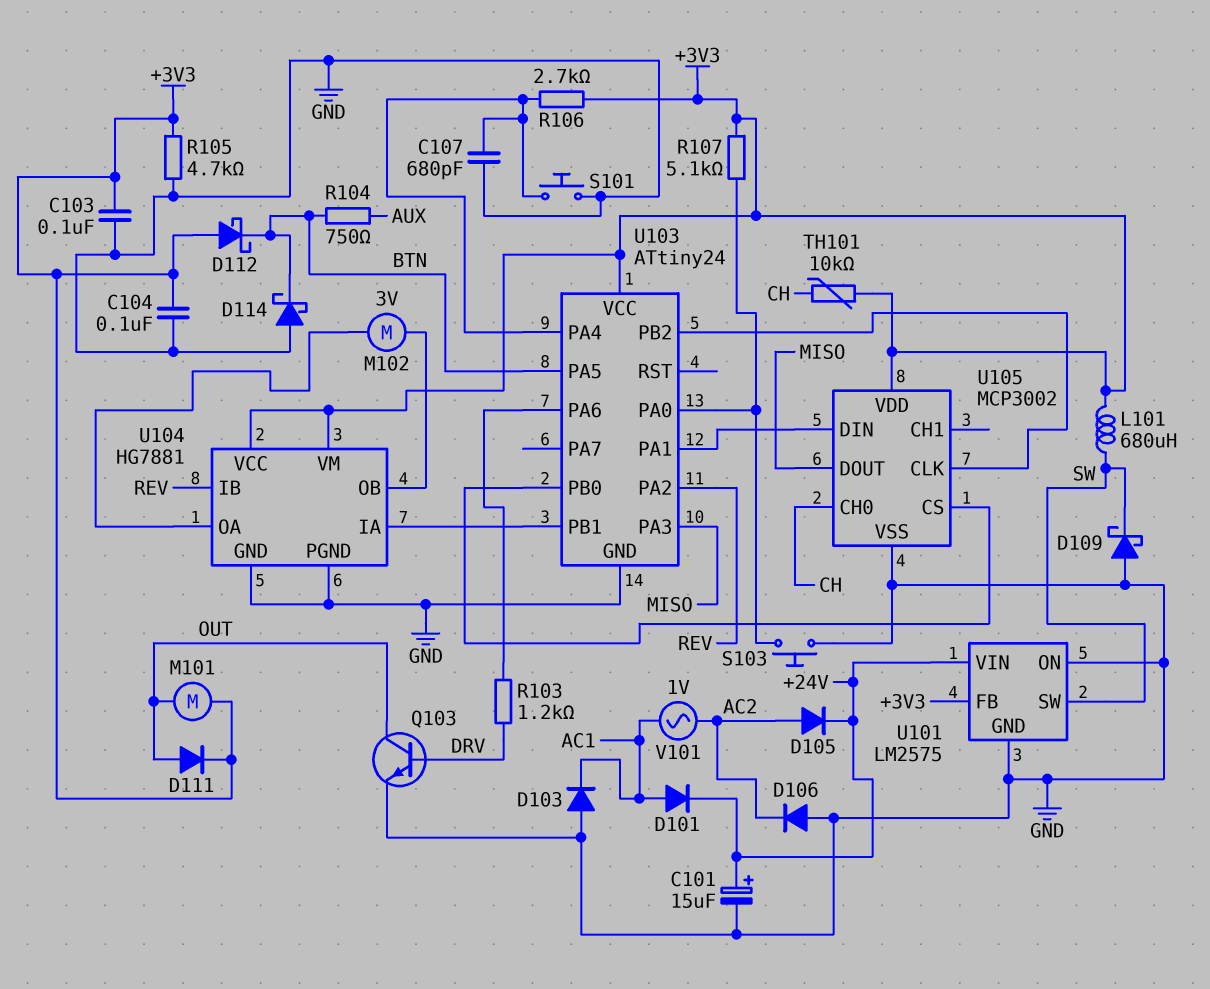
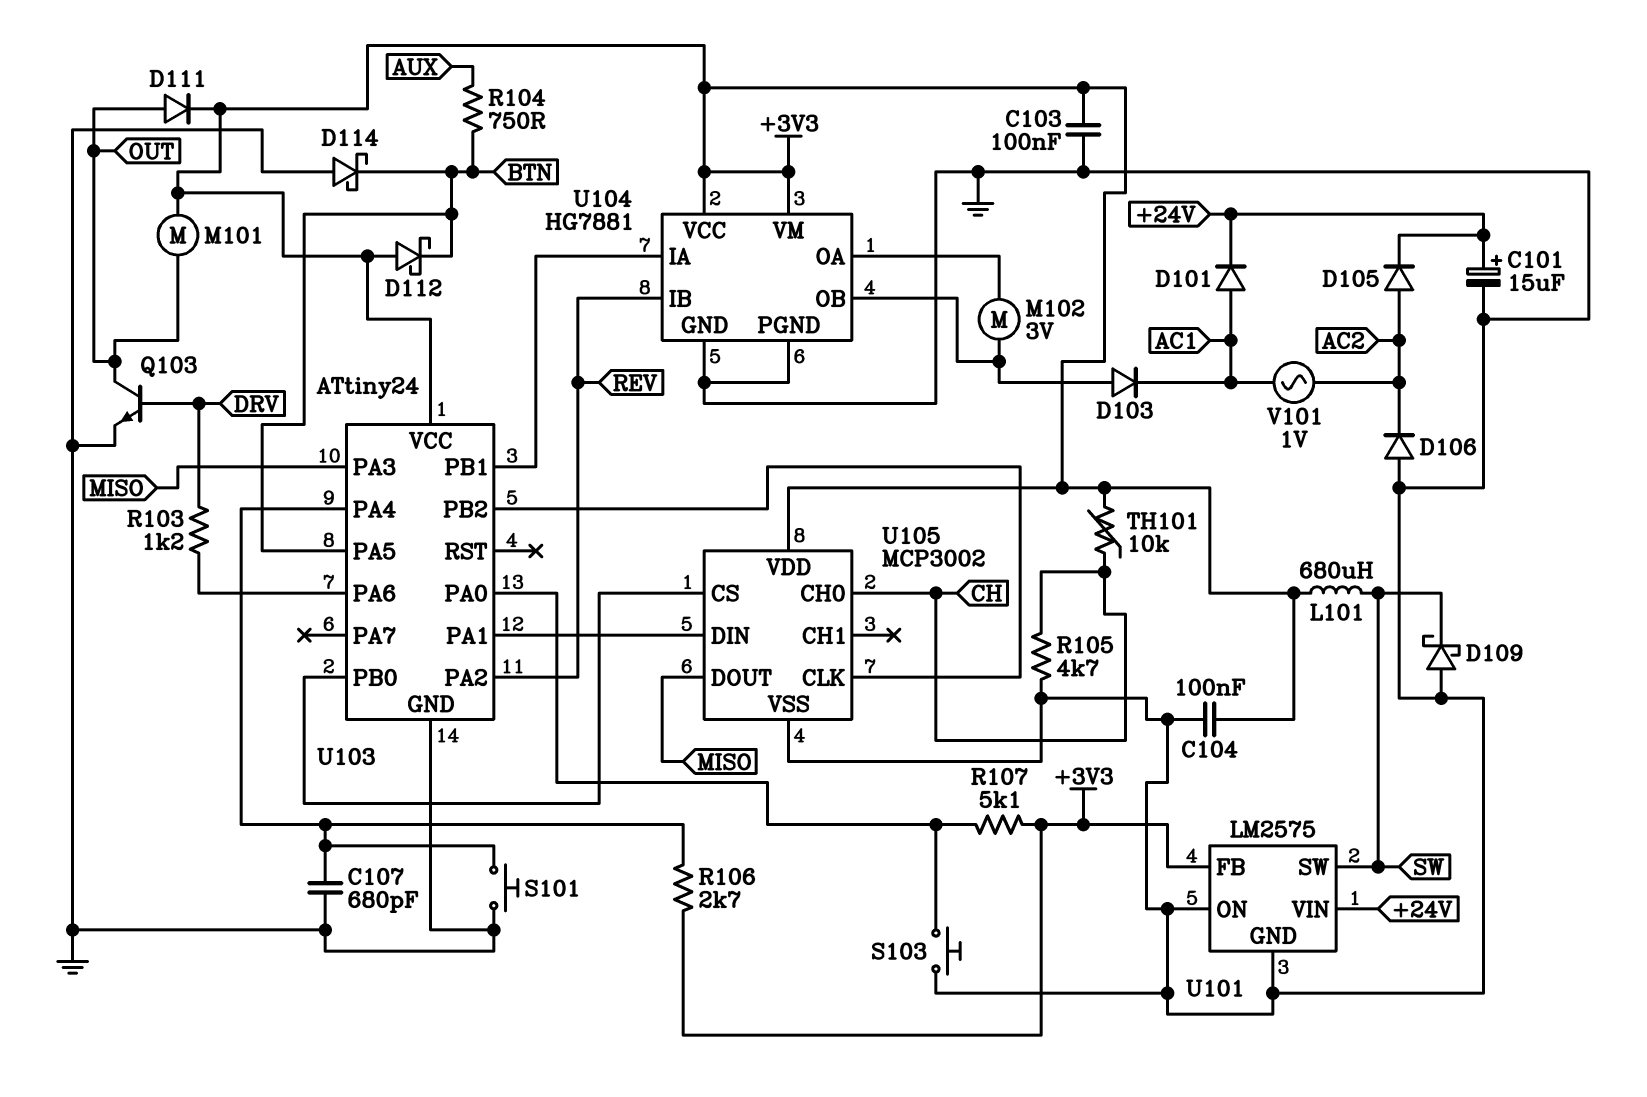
D103: diode (A GND, K AC1) -> diode (A U104/OB, K AC1)
R105: 4.7k (+3V3, GND) -> 4.7k (CH, GND)

